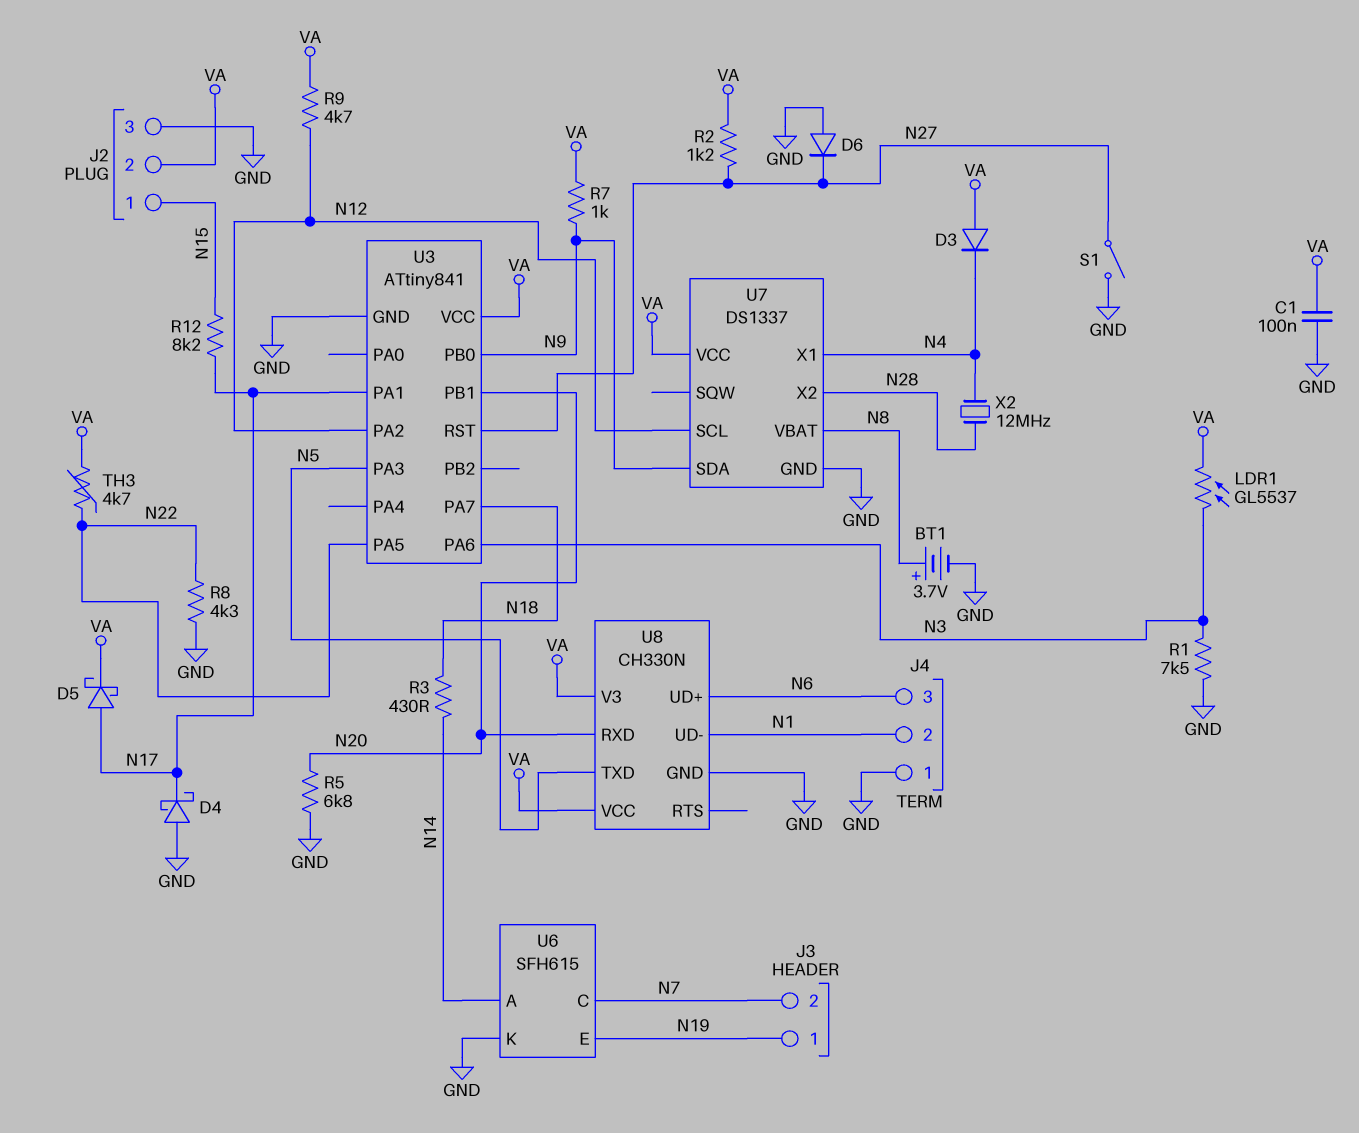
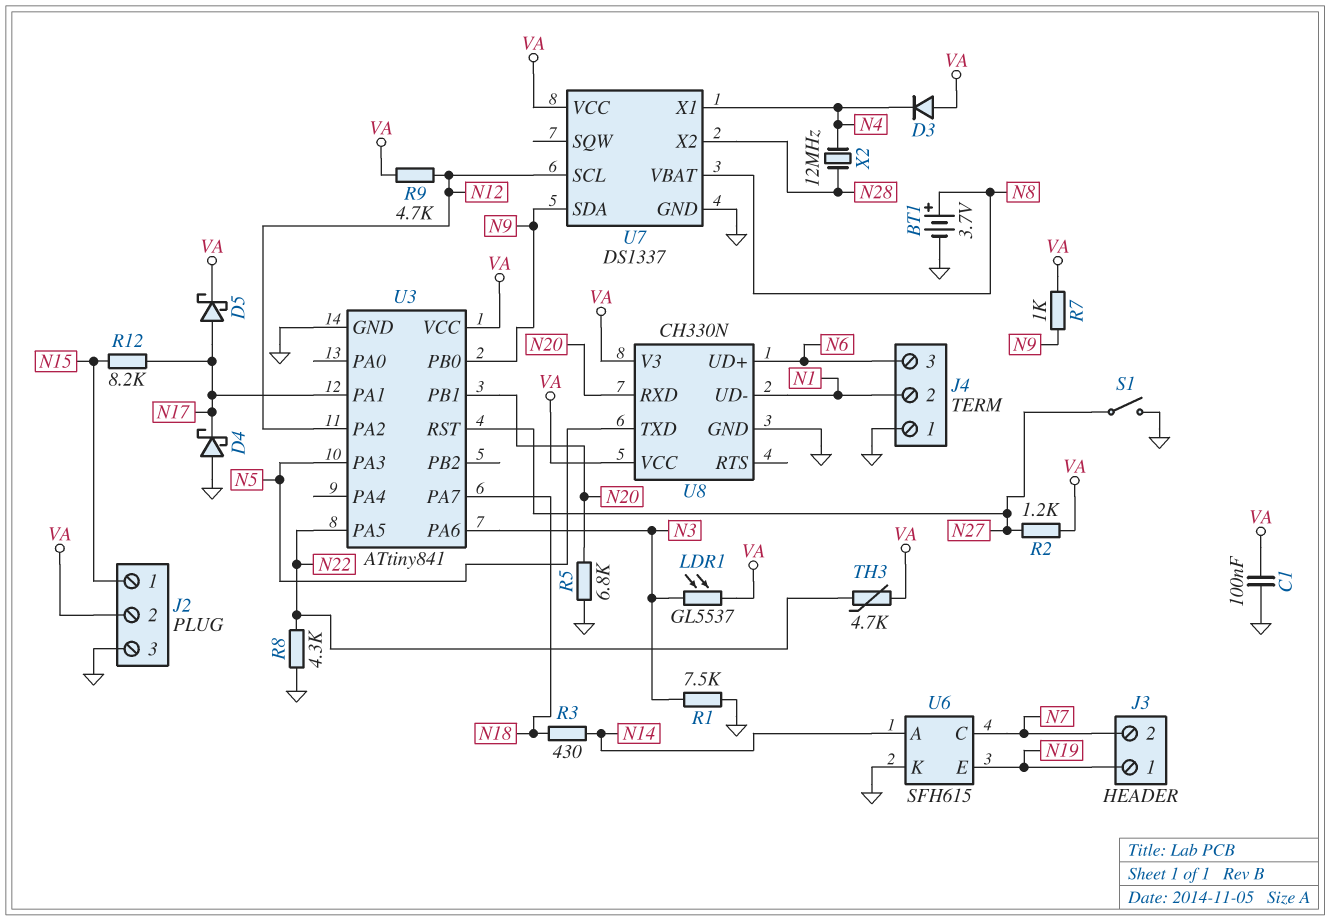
D6: diode (A GND, K N27) -> none

